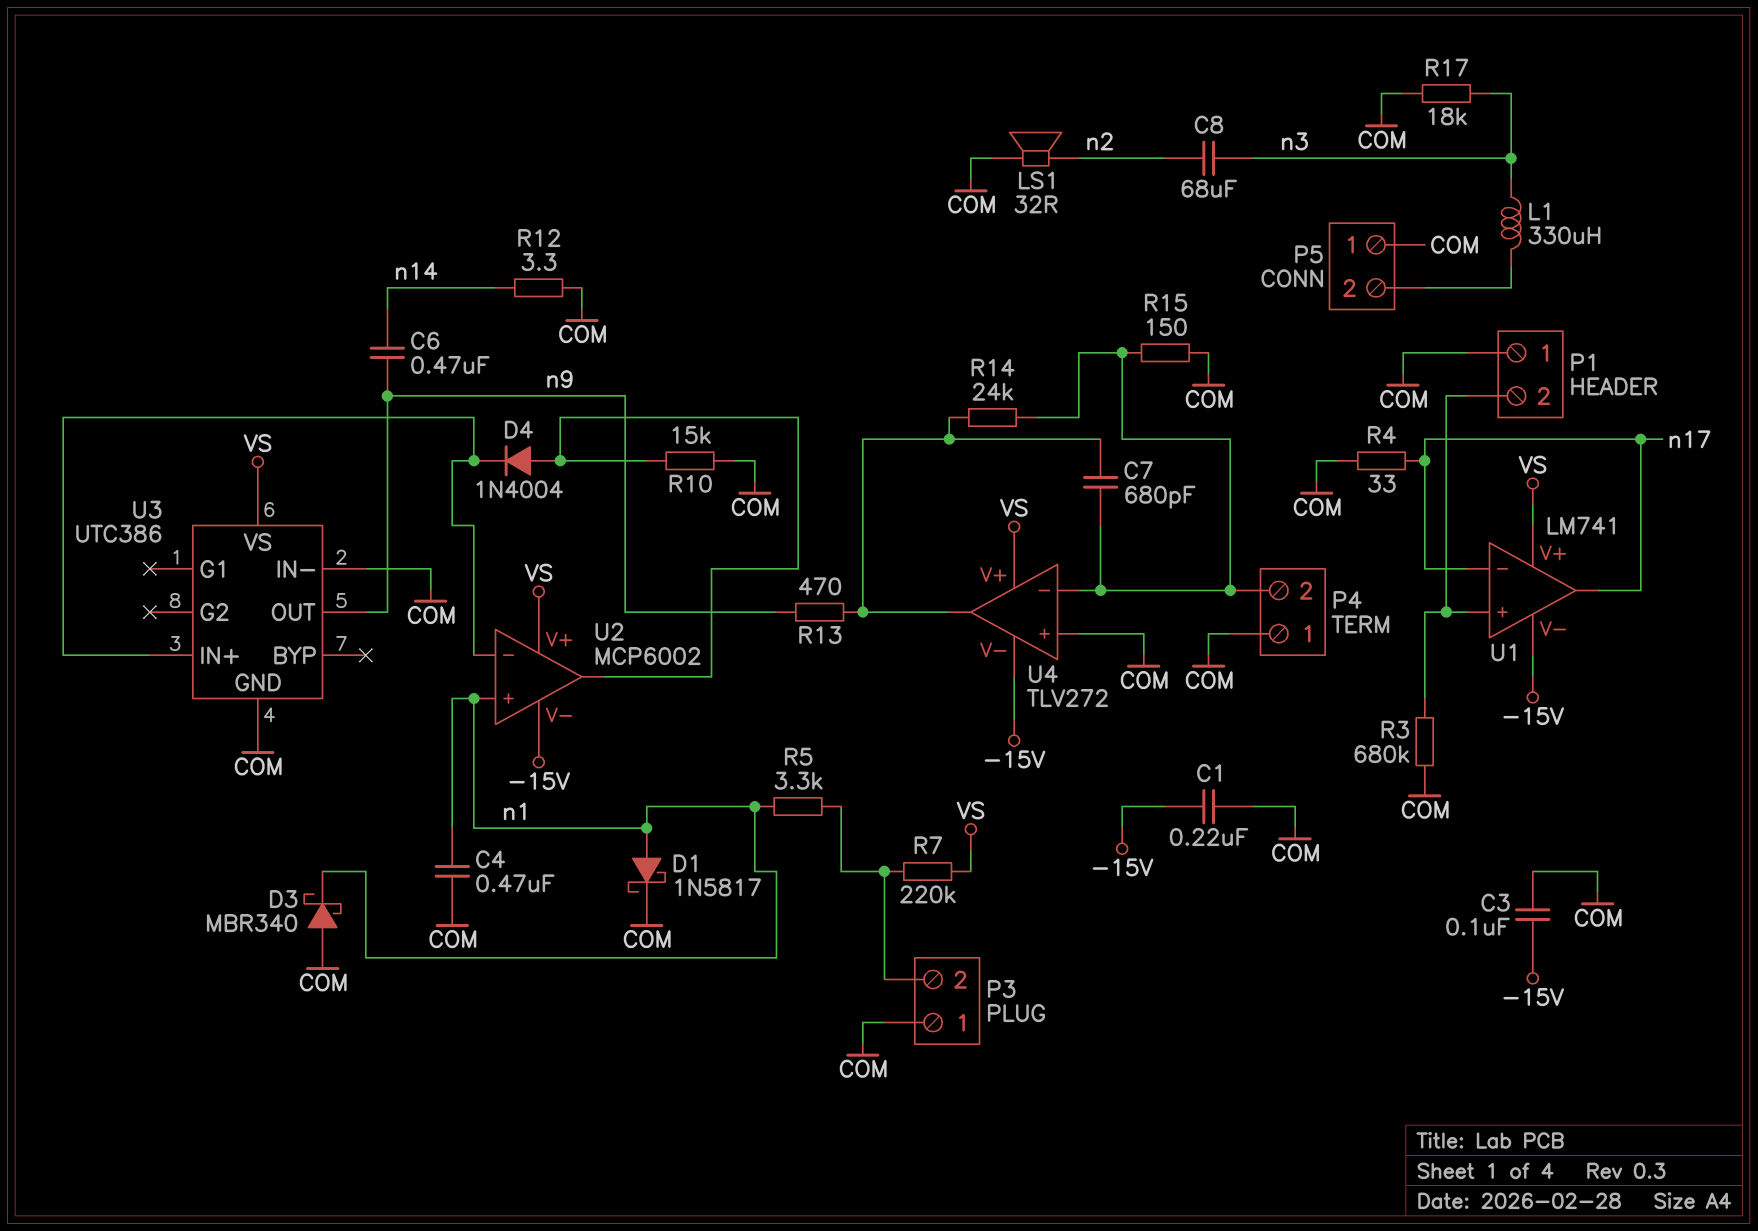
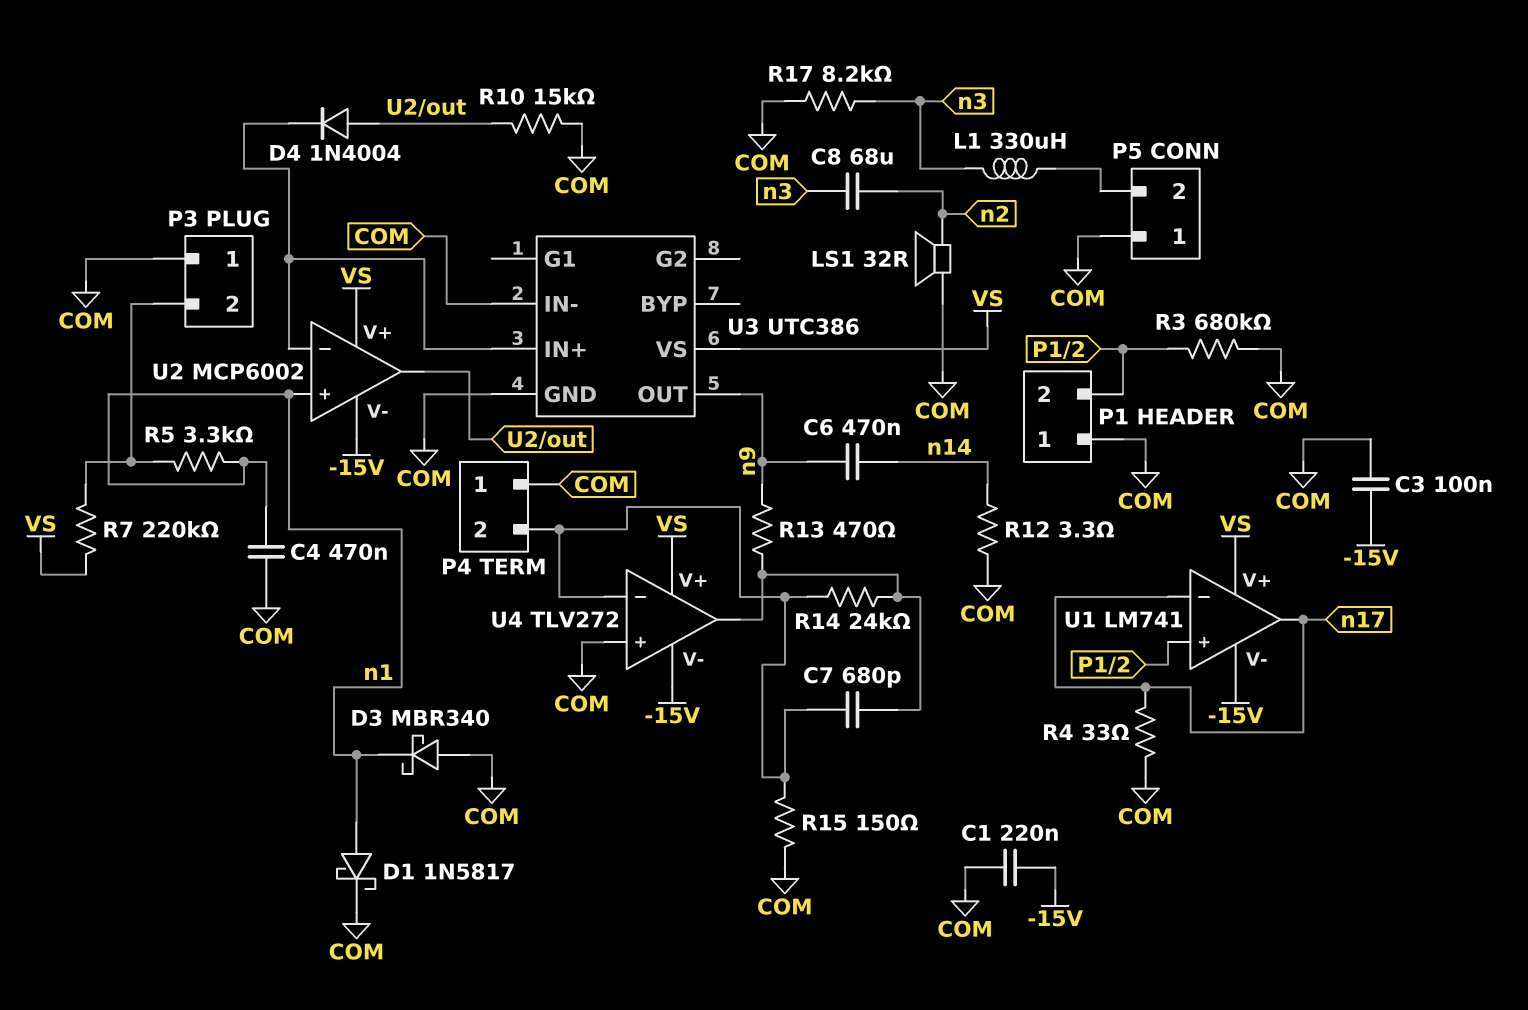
R17: 18k (COM, n3) -> 8.2k (COM, n3)

